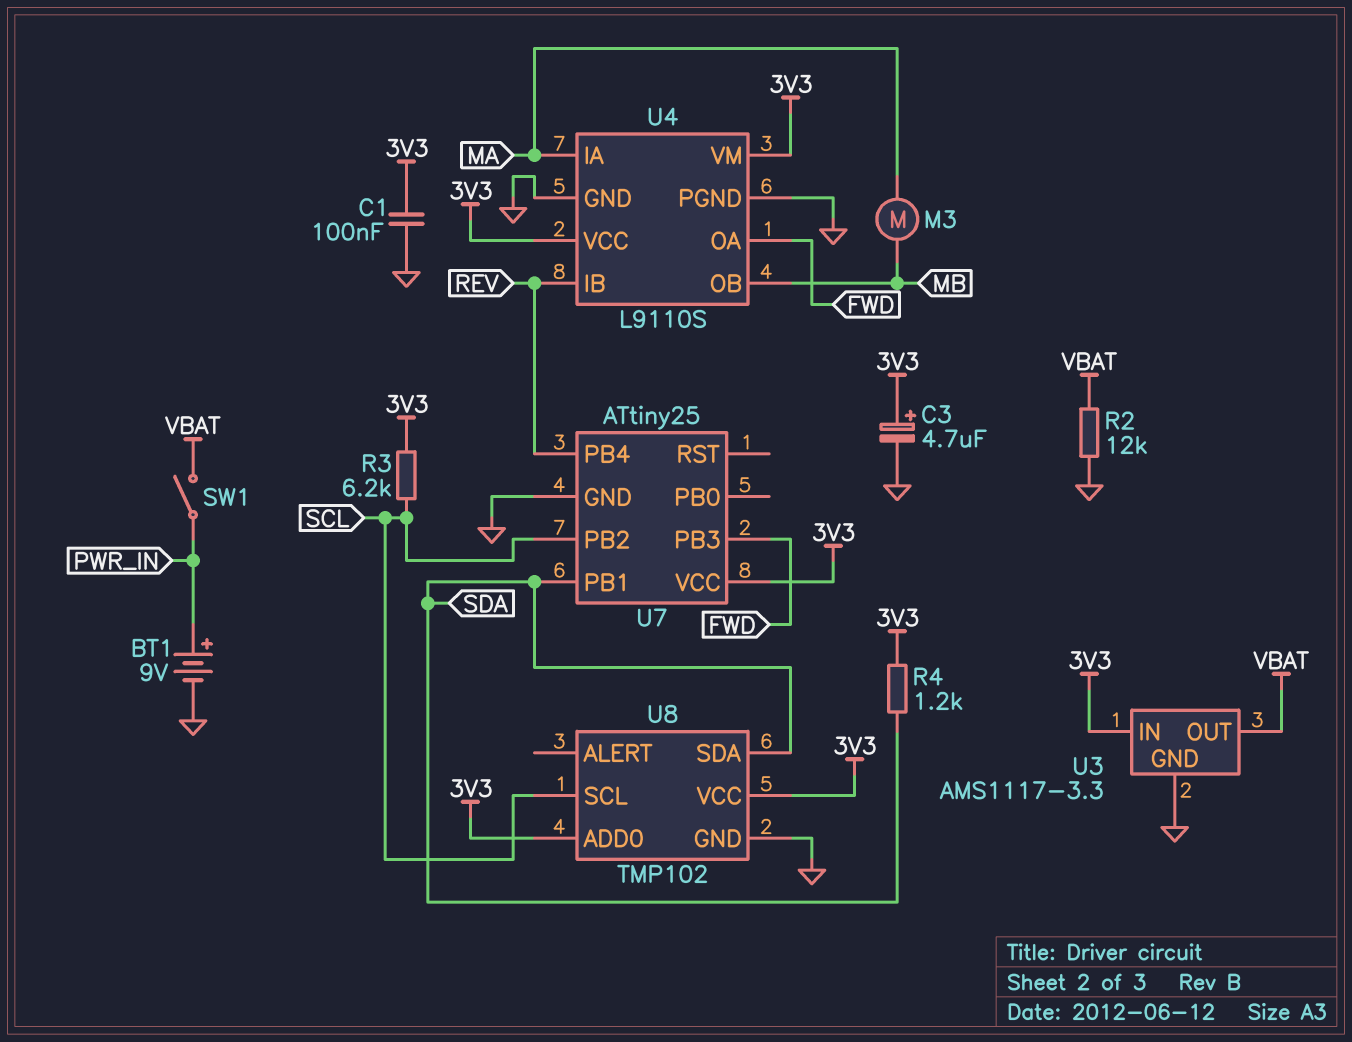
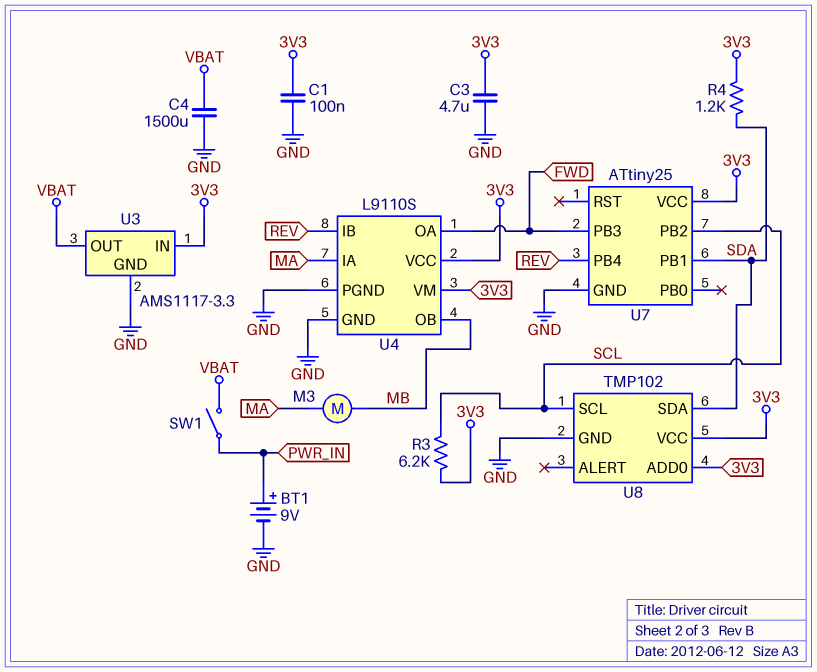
C3: 4.7uF (plus 3V3, minus GND) -> 4.7uF (3V3, GND)
C4: none -> 1500uF (GND, VBAT)
R2: 12k (GND, VBAT) -> none

